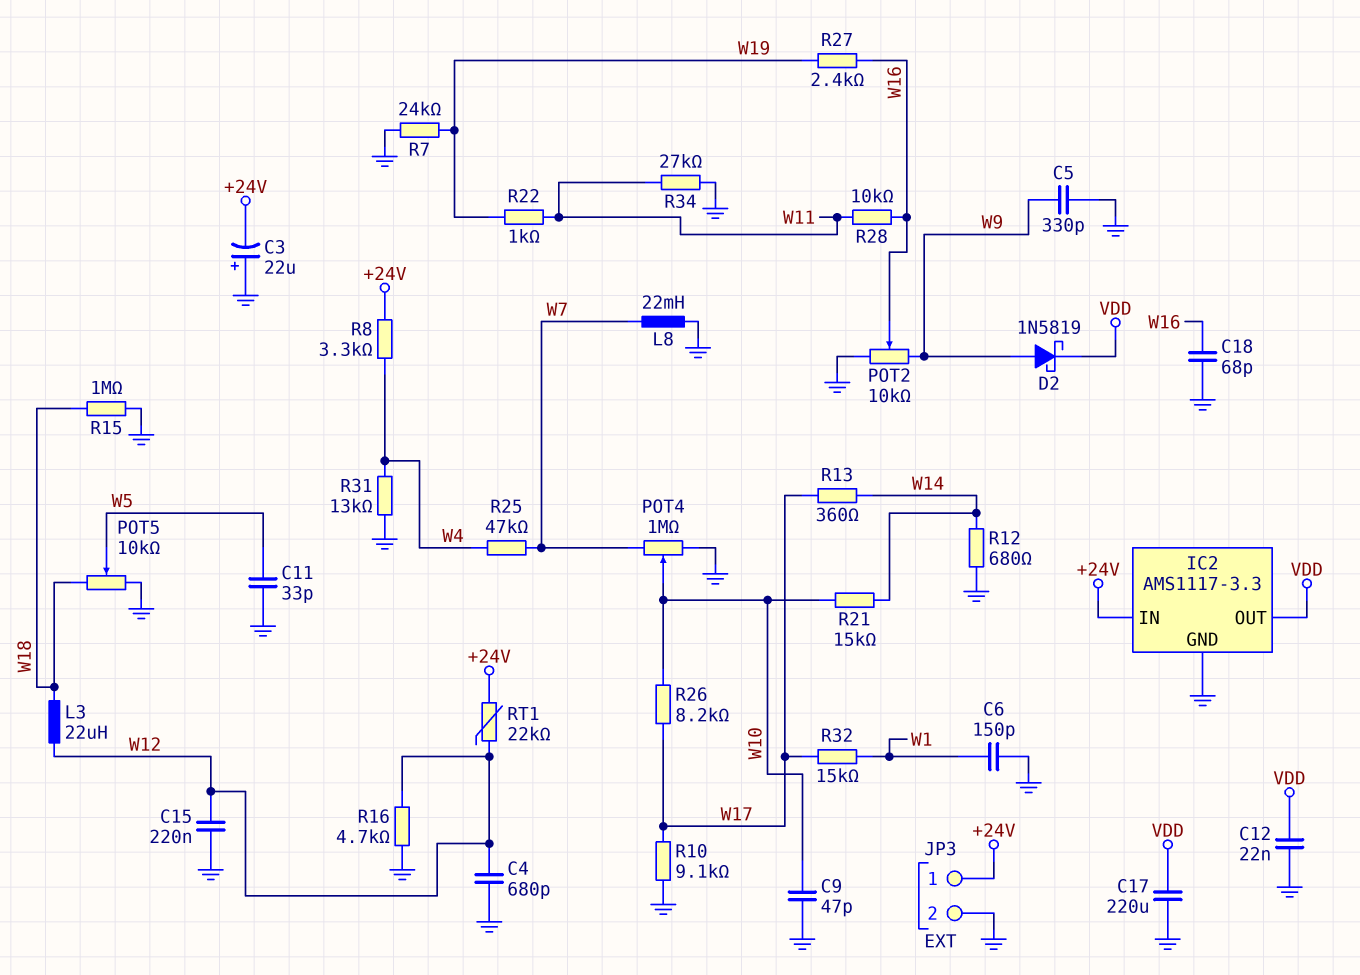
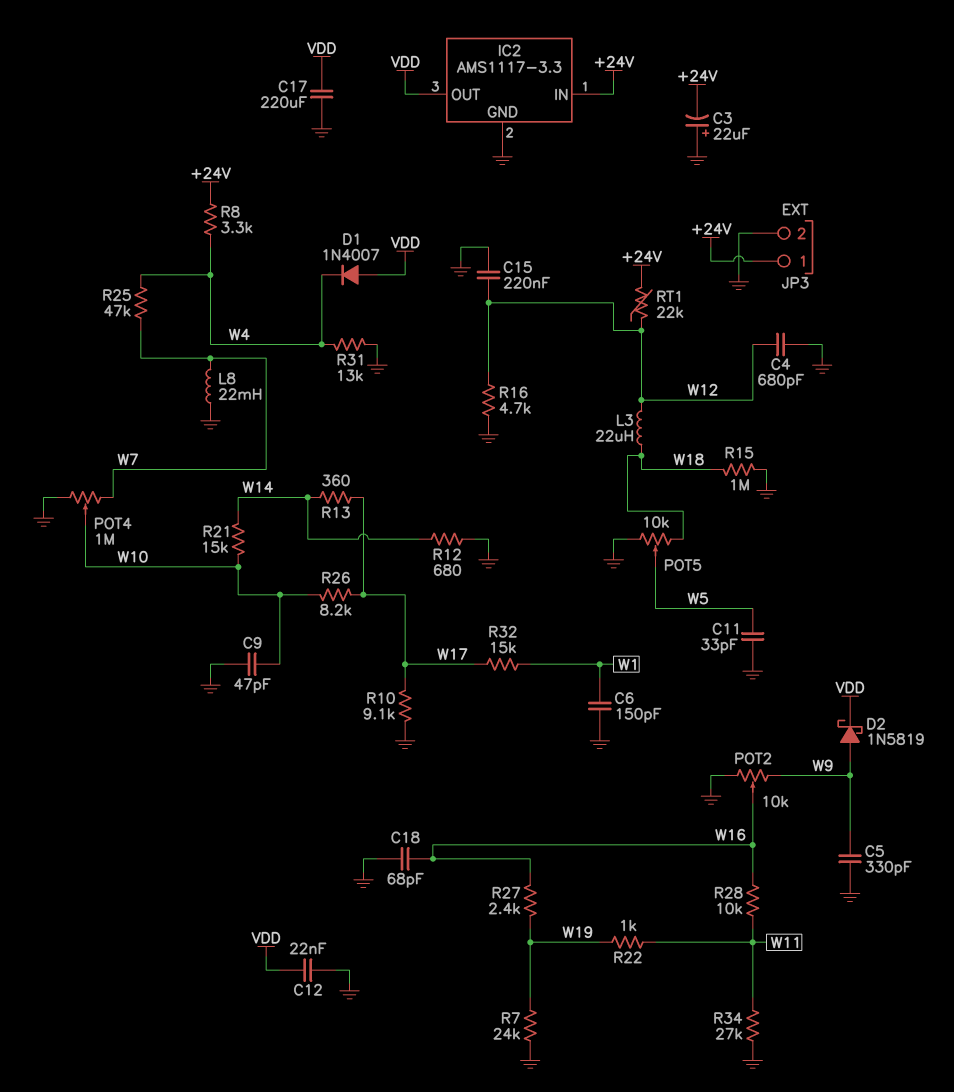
D1: none -> diode 1N4007 (A VDD, K W4)

